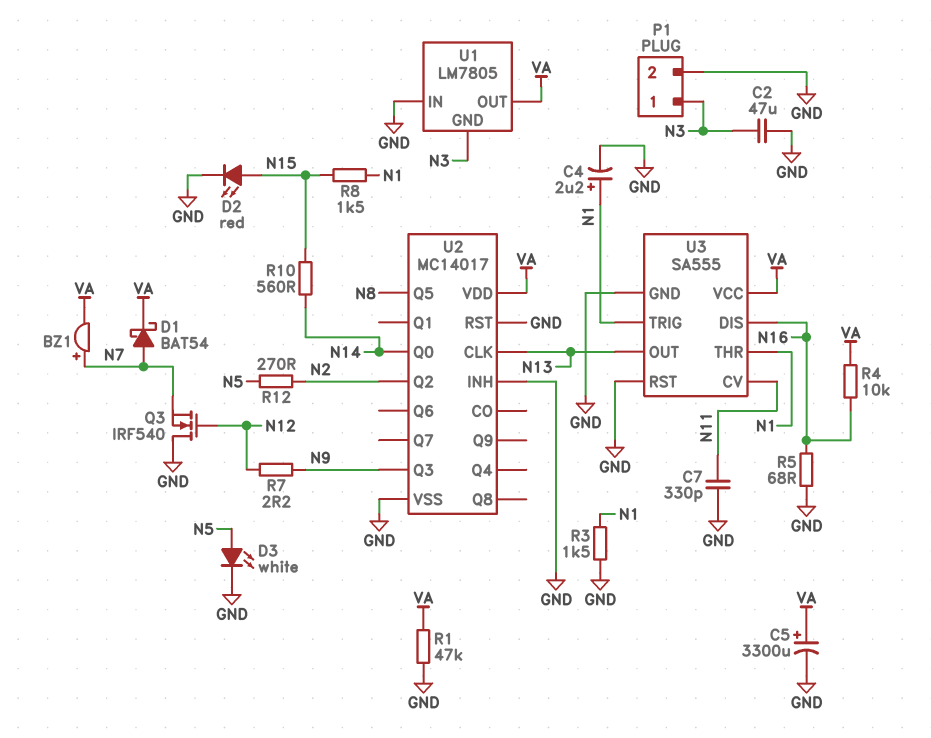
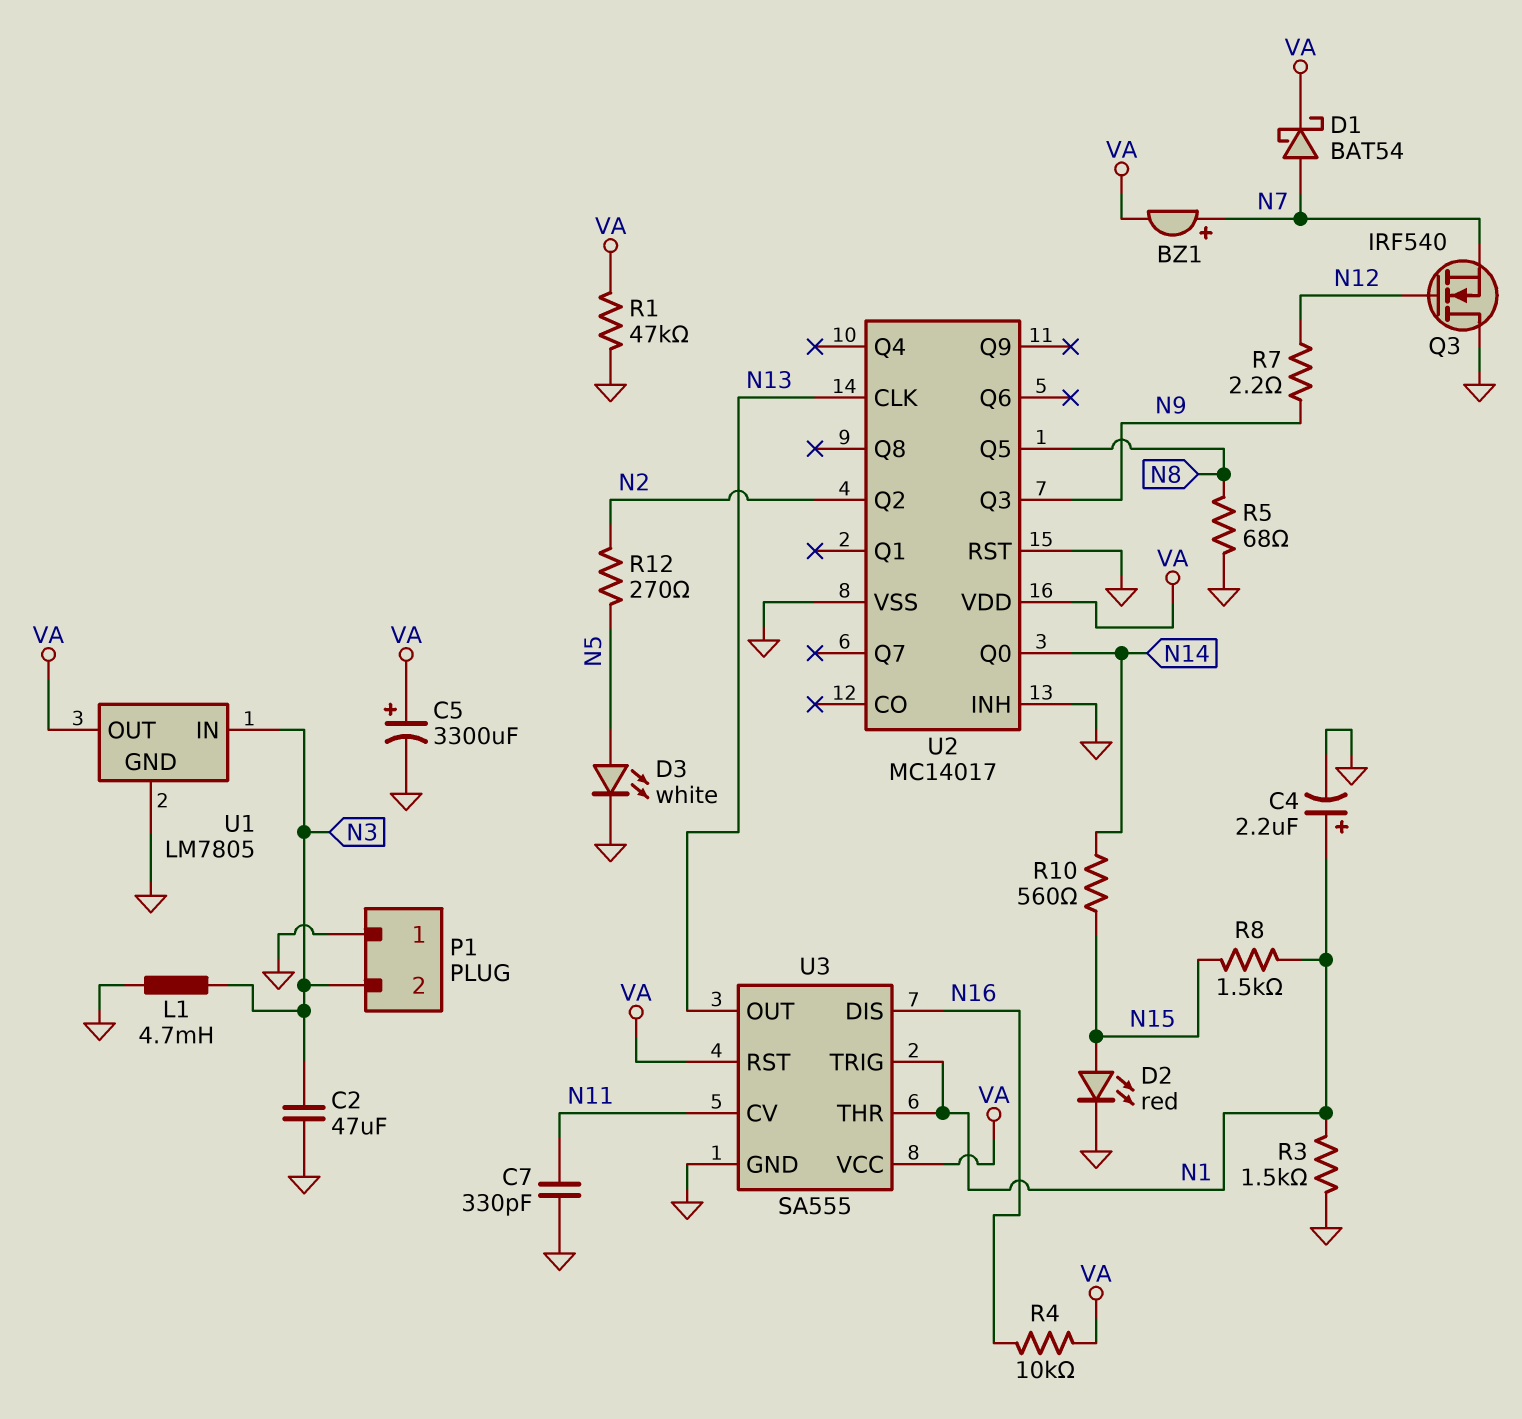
L1: none -> 4.7mH (GND, N3)
P1 pin 1: N3 -> GND
P1 pin 2: GND -> N3
R5: 68 (GND, N16) -> 68 (GND, N8)
U1 pin GND: N3 -> GND
U1 pin IN: GND -> N3
U3 pin RST: GND -> VA

